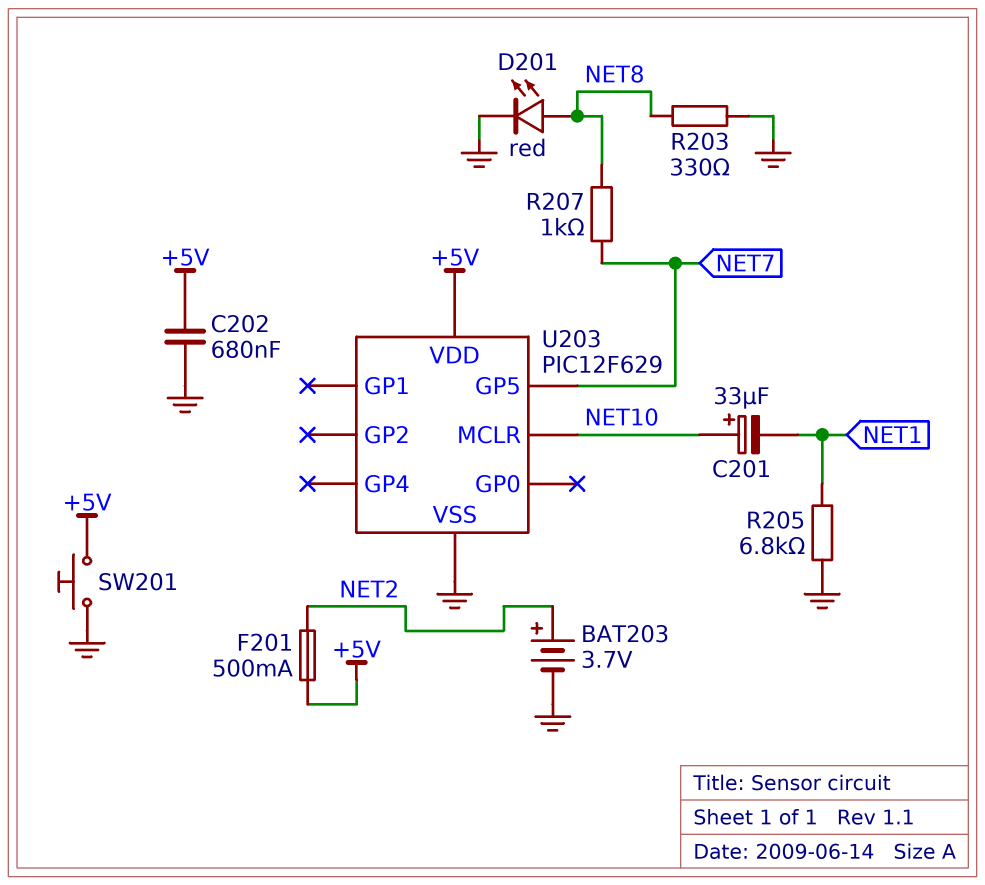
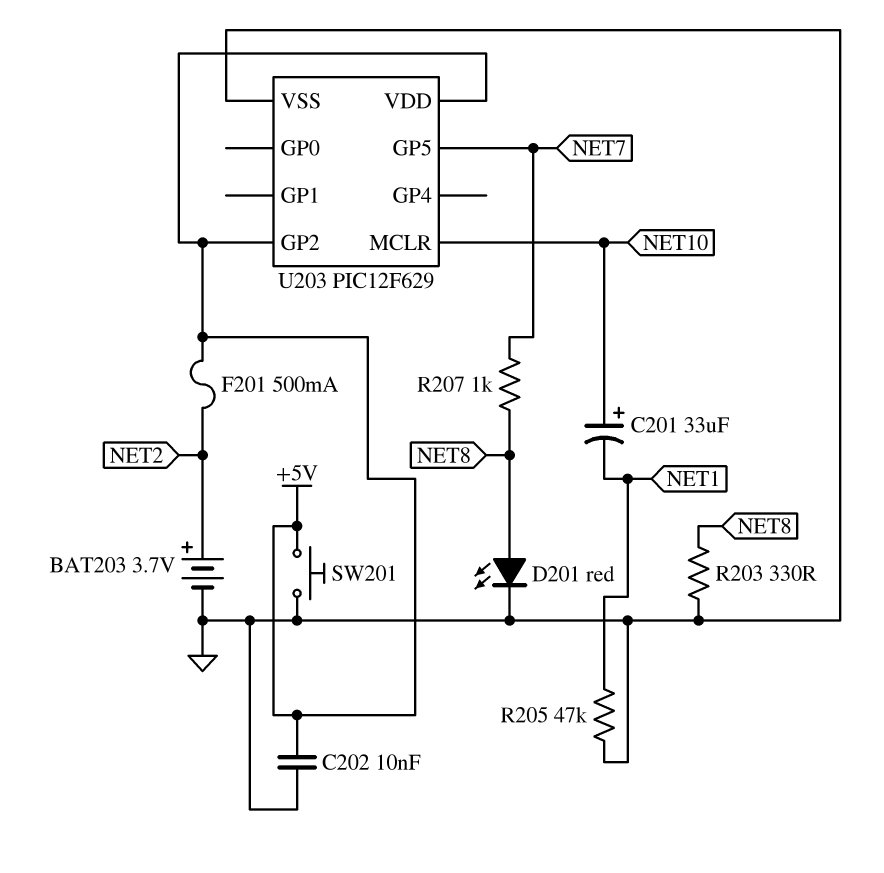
C202: 680nF (+5V, GND) -> 10nF (+5V, GND)
R205: 6.8k (GND, NET1) -> 47k (GND, NET1)
U203 pin GP2: none -> +5V

